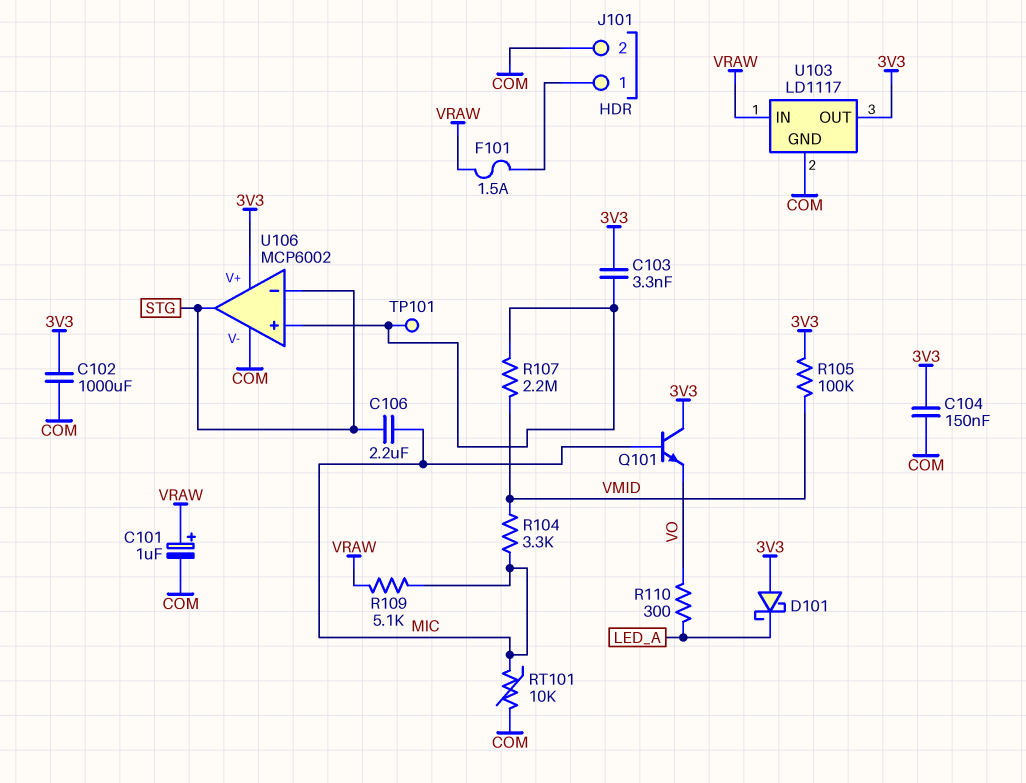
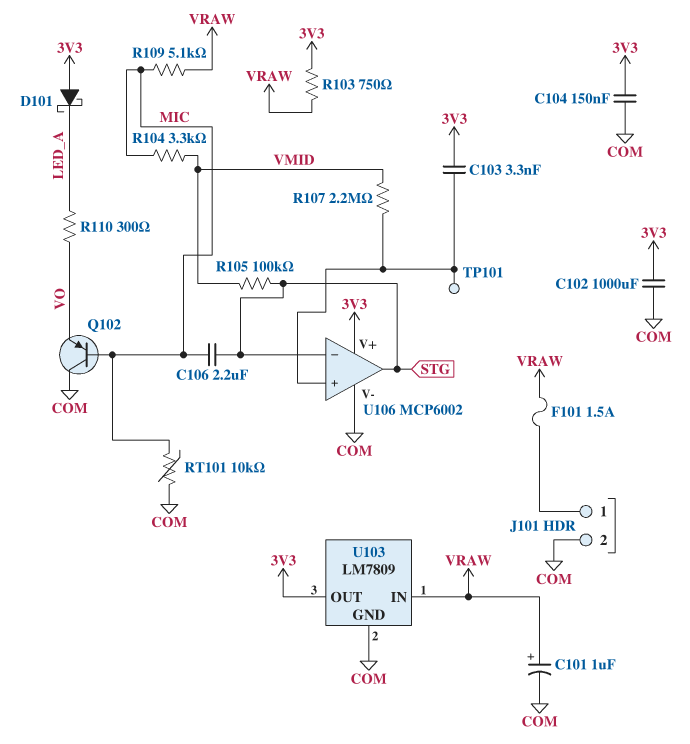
Q101: NPN (B MIC, C 3V3, E VO) -> none
Q102: none -> PNP (B MIC, C COM, E VO)
R103: none -> 750 (3V3, VRAW)
R105: 100k (3V3, VMID) -> 100k (STG, VMID)
U103: LD1117 -> LM7809

